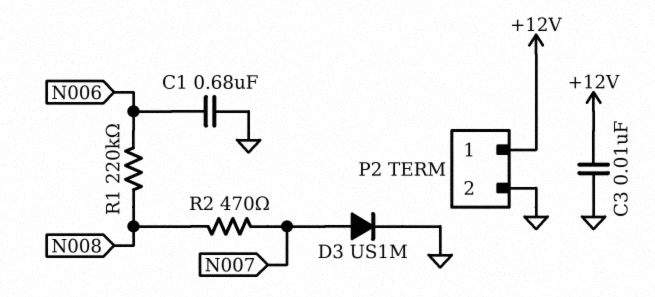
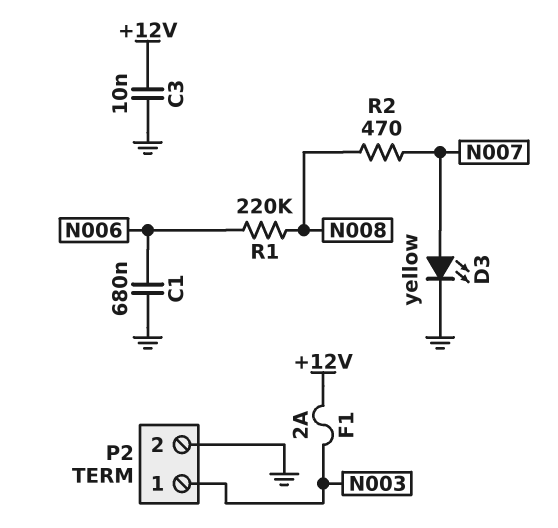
D3: diode US1M (A N007, K GND) -> LED yellow (A N007, K GND)
F1: none -> 2A (+12V, N003)
P2 pin 1: +12V -> N003

